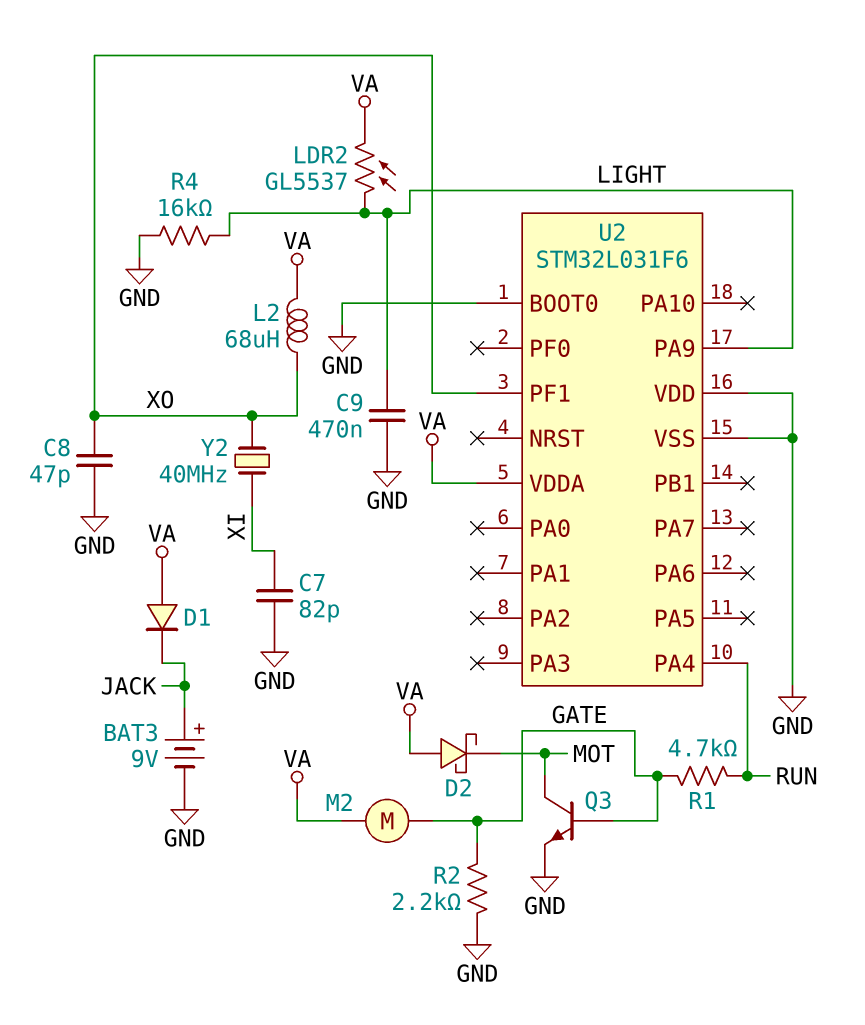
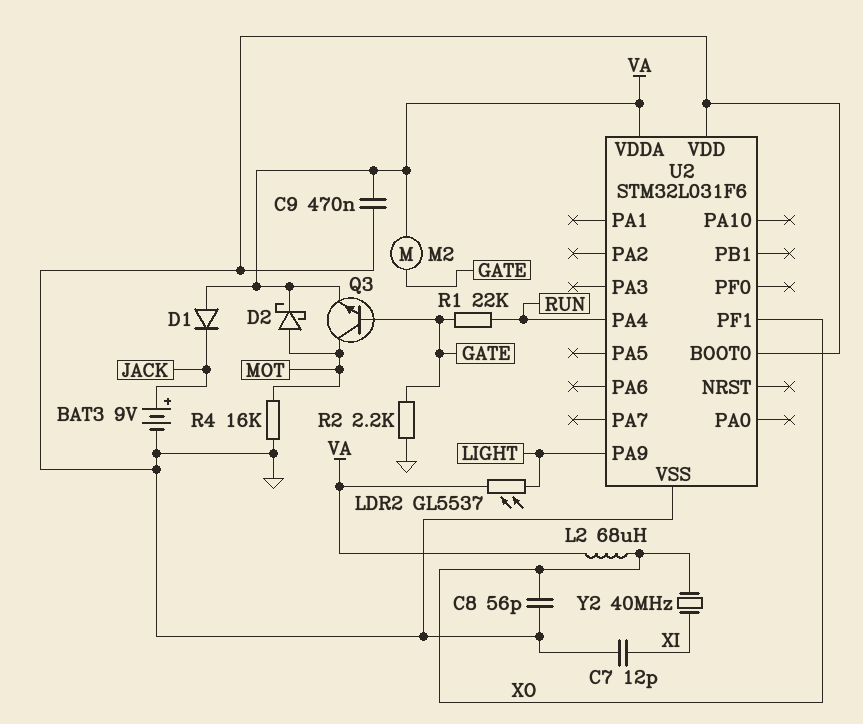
C7: 82pF (GND, XI) -> 12pF (GND, XI)
C8: 47pF (GND, XO) -> 56pF (GND, XO)
C9: 470nF (GND, LIGHT) -> 470nF (GND, VA)
D2: schottky (A VA, K MOT) -> schottky (A MOT, K VA)
Q3: NPN (B GATE, C MOT, E GND) -> NPN (B GATE, C MOT, E VA)
R1: 4.7k (GATE, RUN) -> 22k (GATE, RUN)
R4: 16k (GND, LIGHT) -> 16k (GND, MOT)

